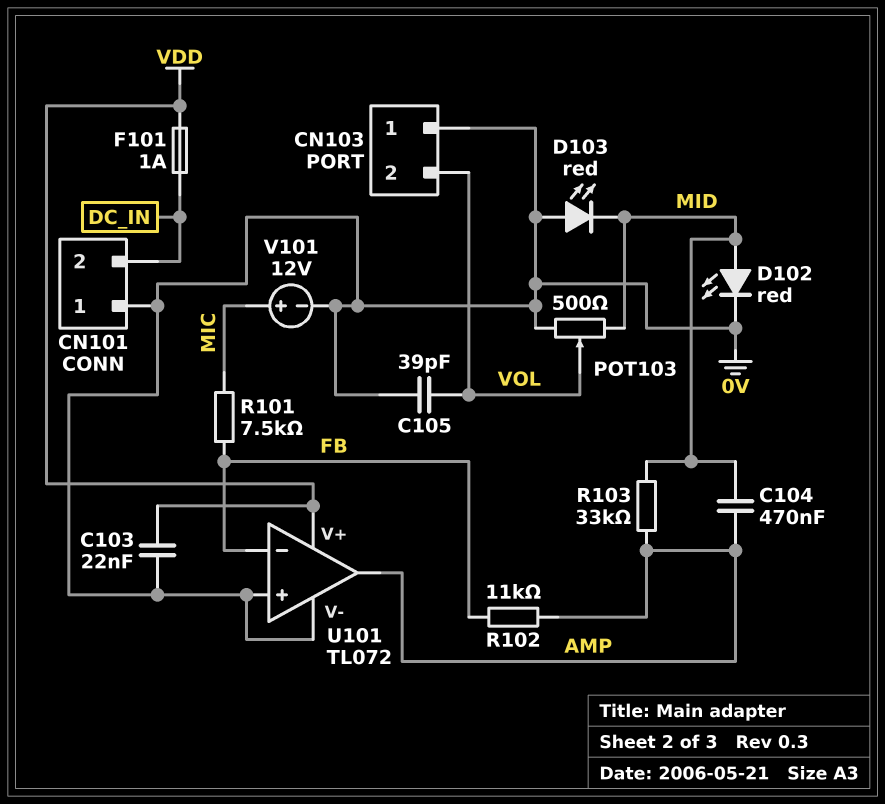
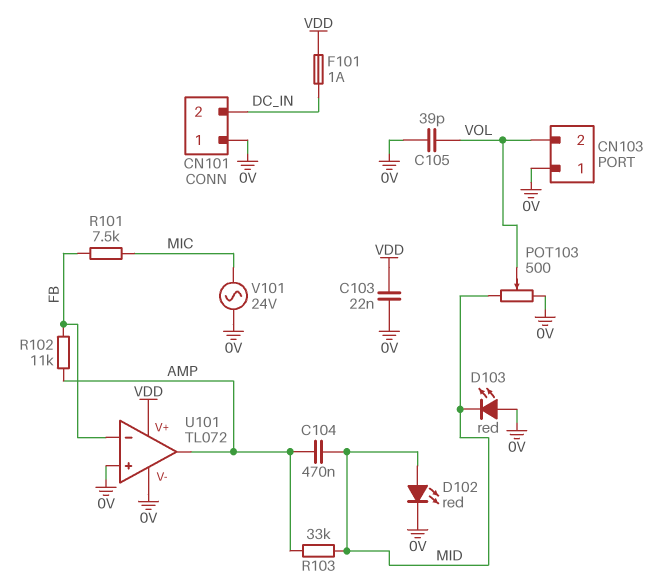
V101: 12V (plus MIC, minus 0V) -> AC 24V (0V, MIC)

